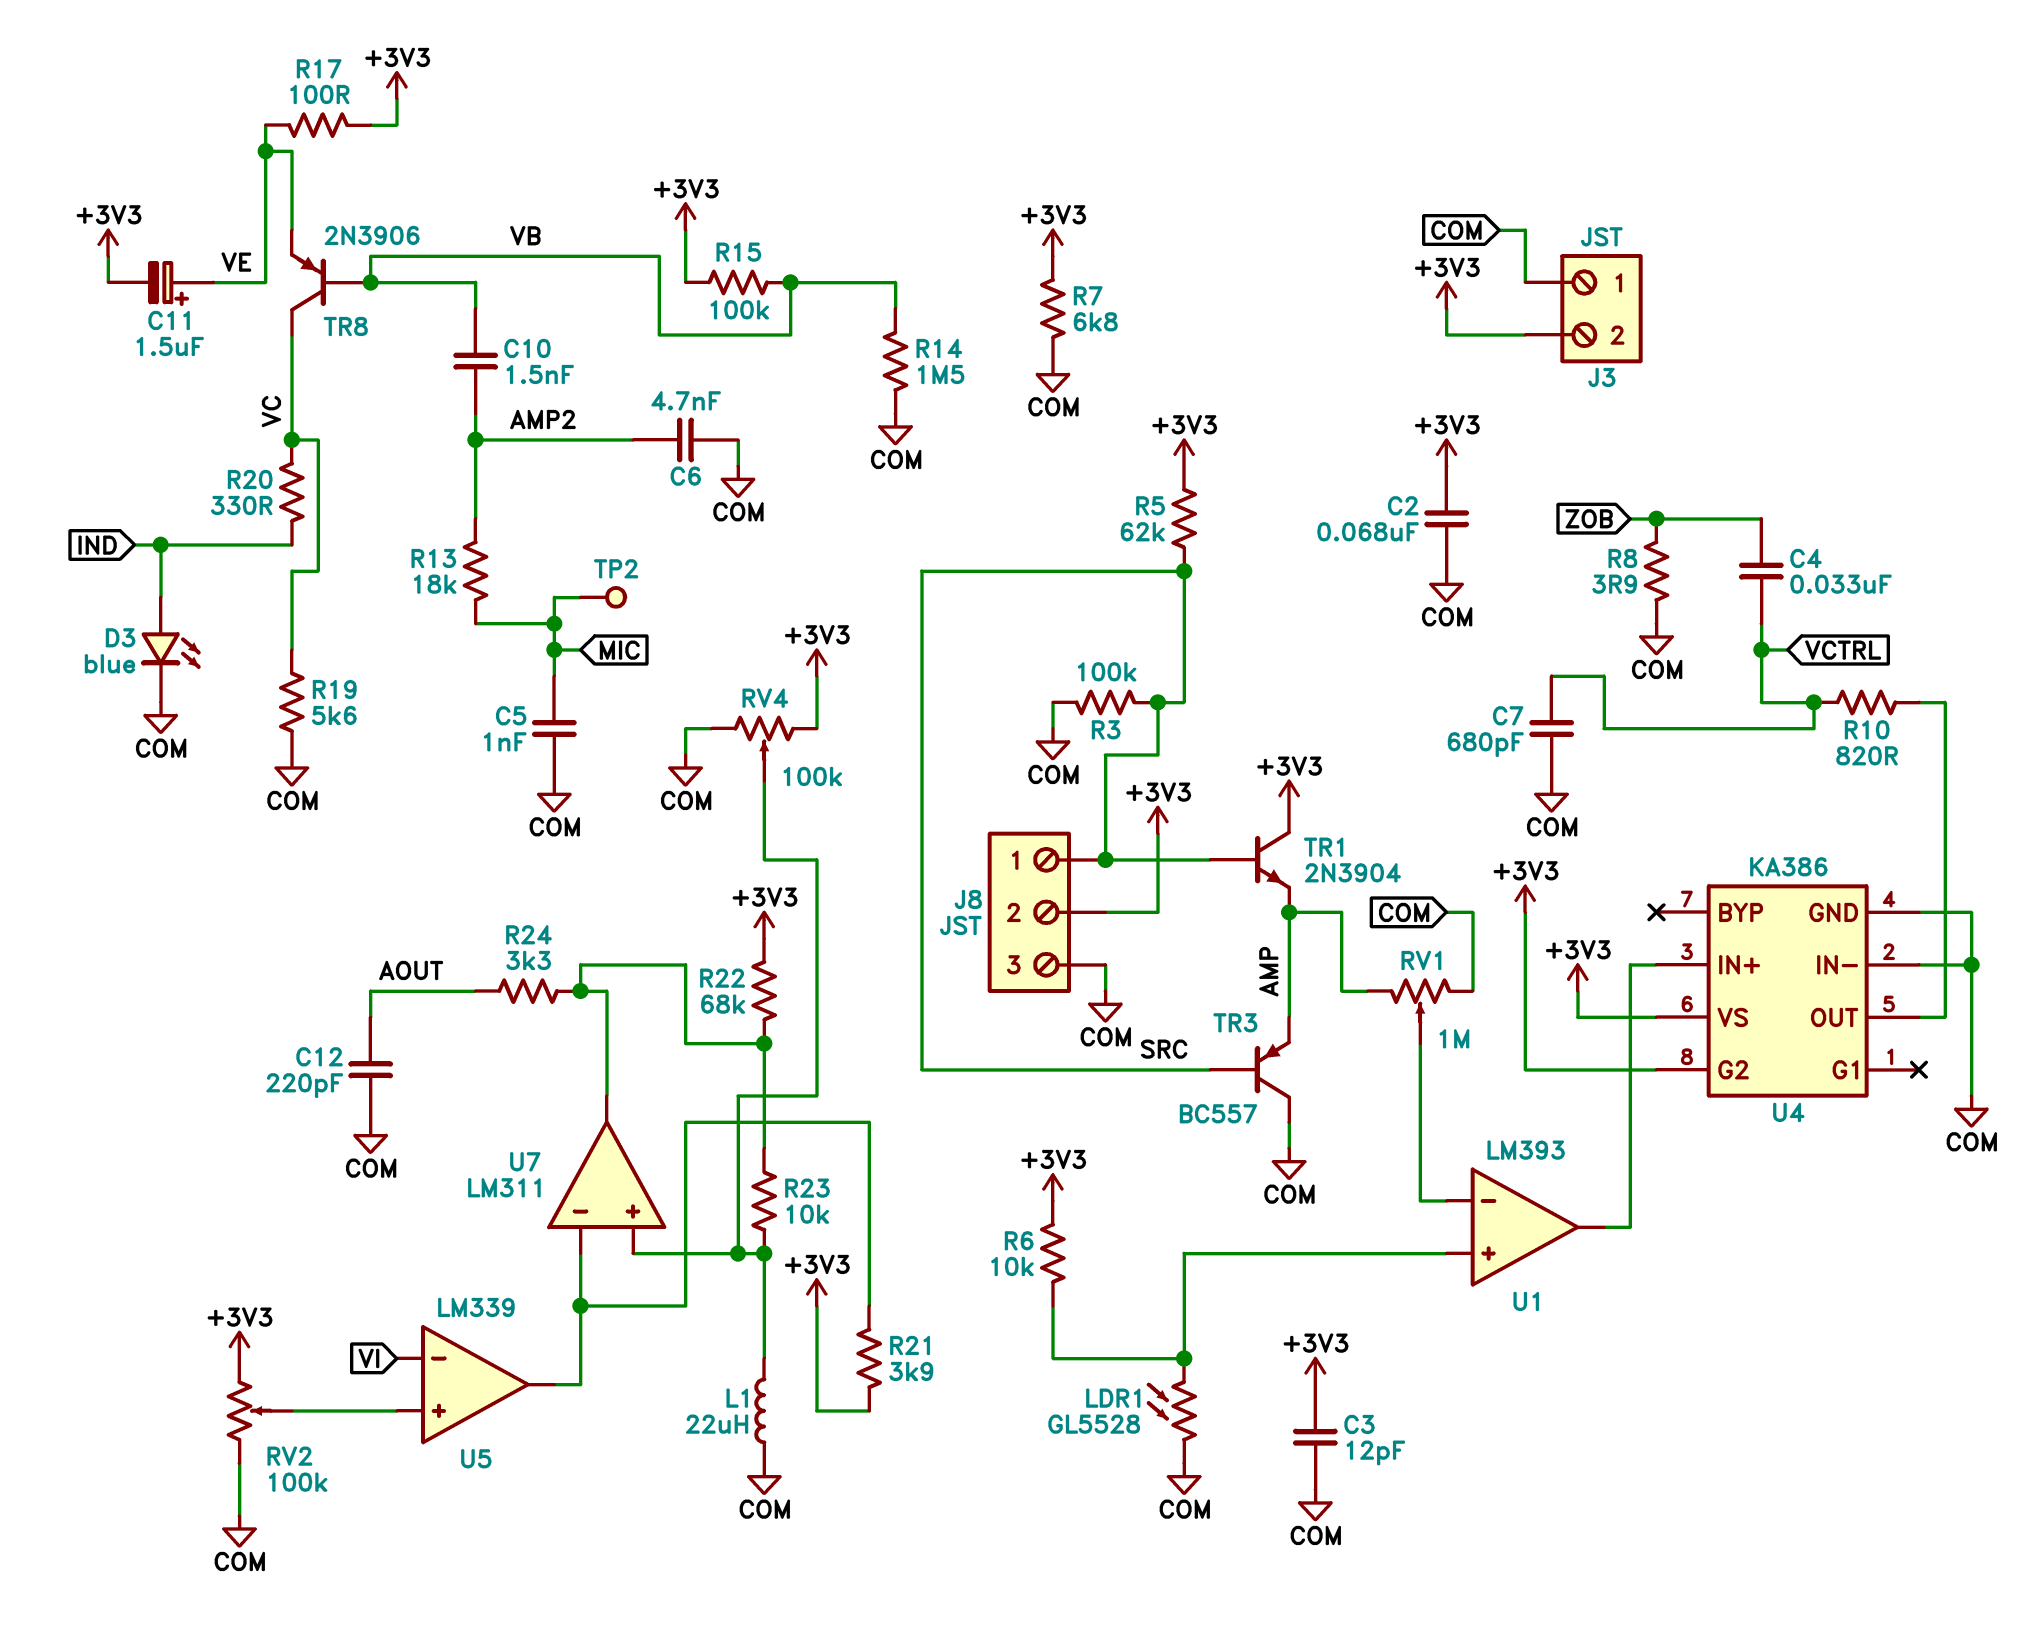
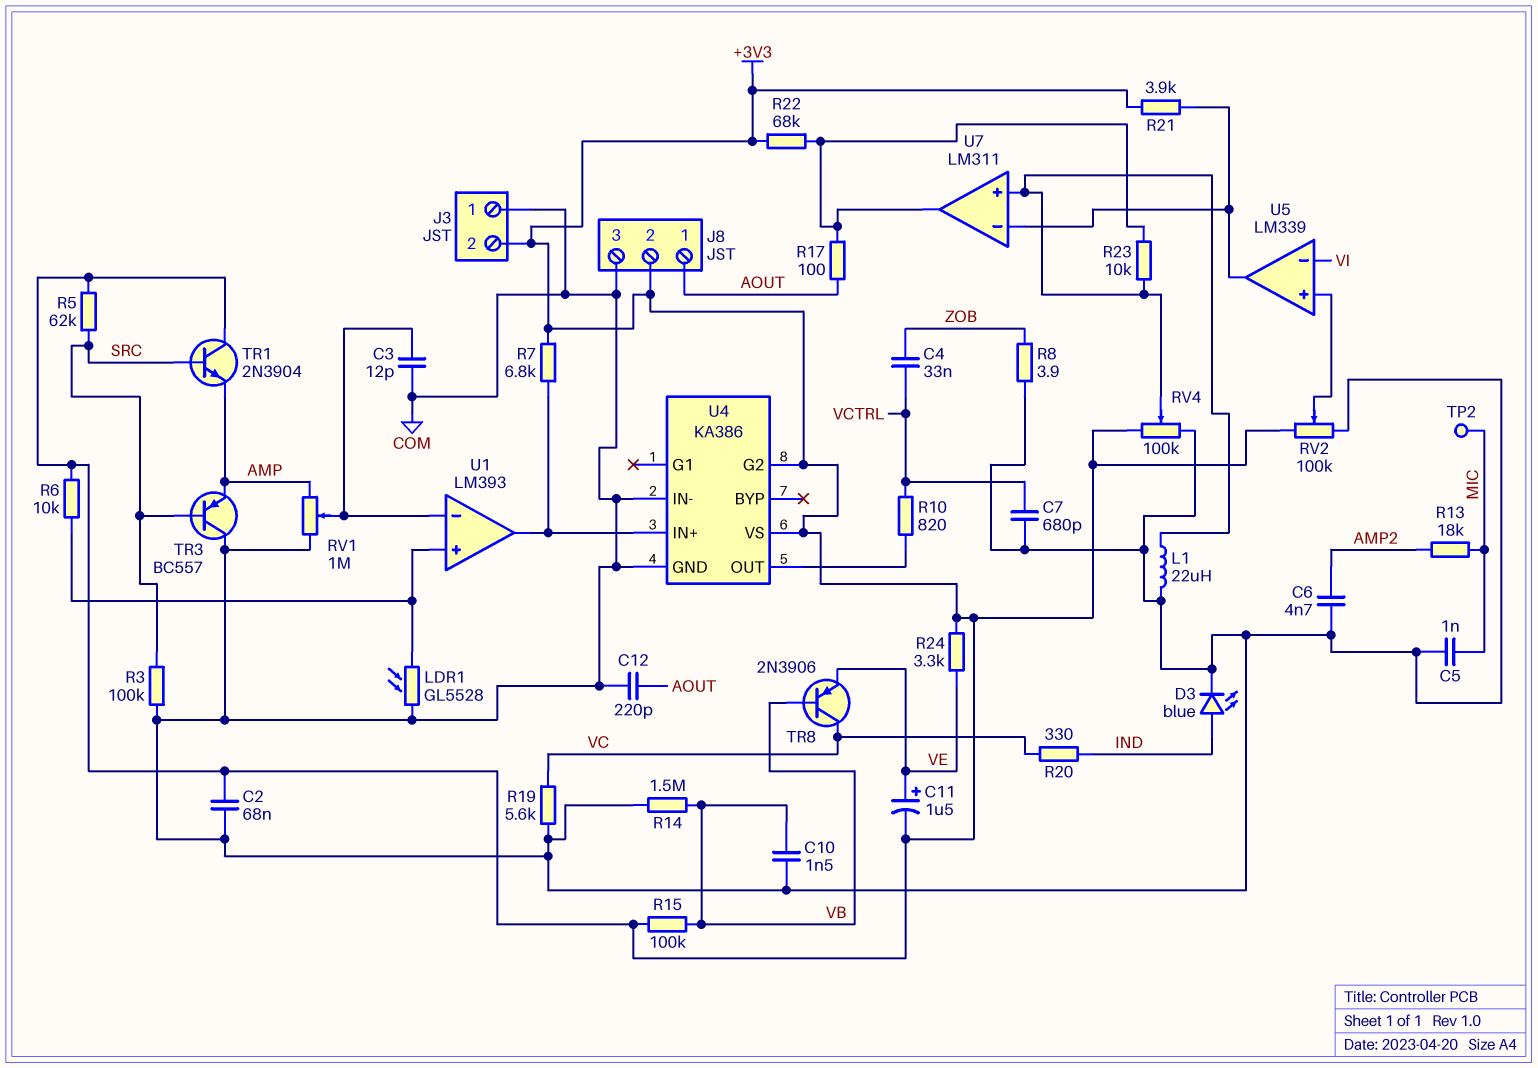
C3: 12pF (+3V3, COM) -> 12pF (COM, U1/in-)
C10: 1.5nF (AMP2, VB) -> 1.5nF (COM, VB)
J8 pin 1: SRC -> AOUT
R7: 6.8k (+3V3, COM) -> 6.8k (+3V3, U1/out)
R17: 100 (+3V3, VE) -> 100 (AOUT, U7/out)
R24: 3.3k (AOUT, U7/out) -> 3.3k (+3V3, VE)

